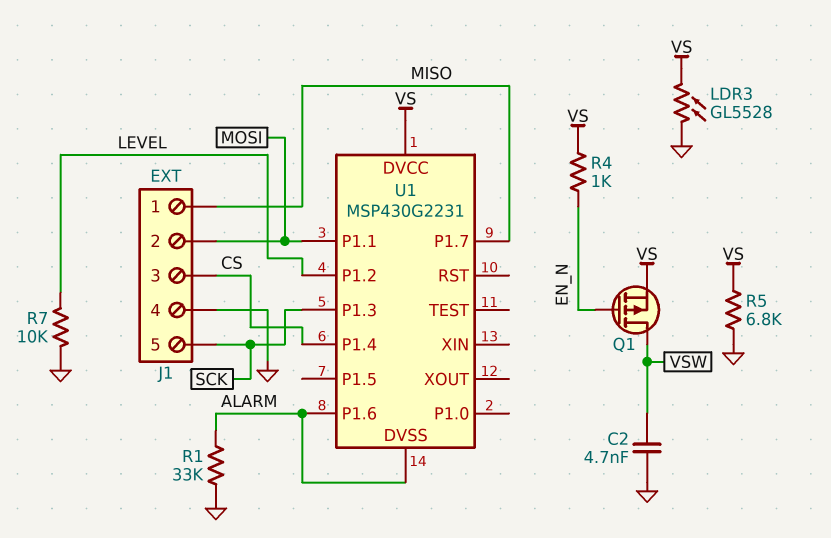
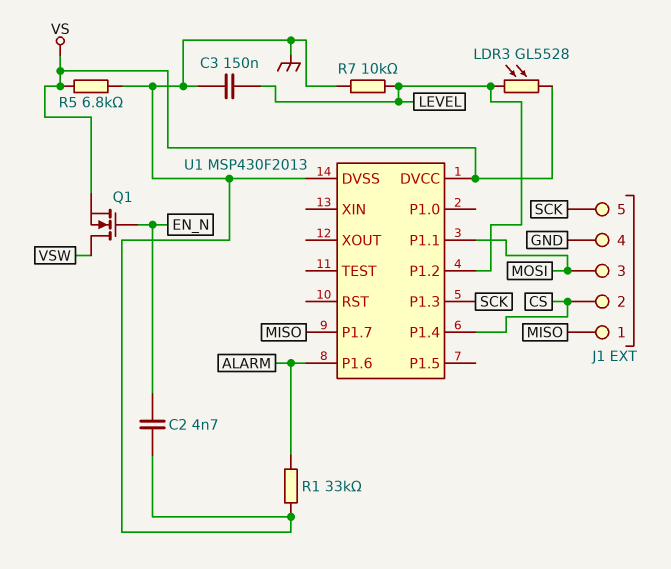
C2: 4.7nF (GND, VSW) -> 4.7nF (EN_N, GND)
C3: none -> 150nF (GND, LEVEL)
J1 pin 2: MOSI -> CS
J1 pin 3: CS -> MOSI
LDR3: GL5528 (GND, VS) -> GL5528 (LEVEL, VS)
Q1: PMOS (G EN_N, D VSW, S VS) -> NMOS (G EN_N, D VSW, S VS)
R4: 1k (EN_N, VS) -> none
U1: MSP430G2231 -> MSP430F2013
U1 pin DVSS: ALARM -> GND

